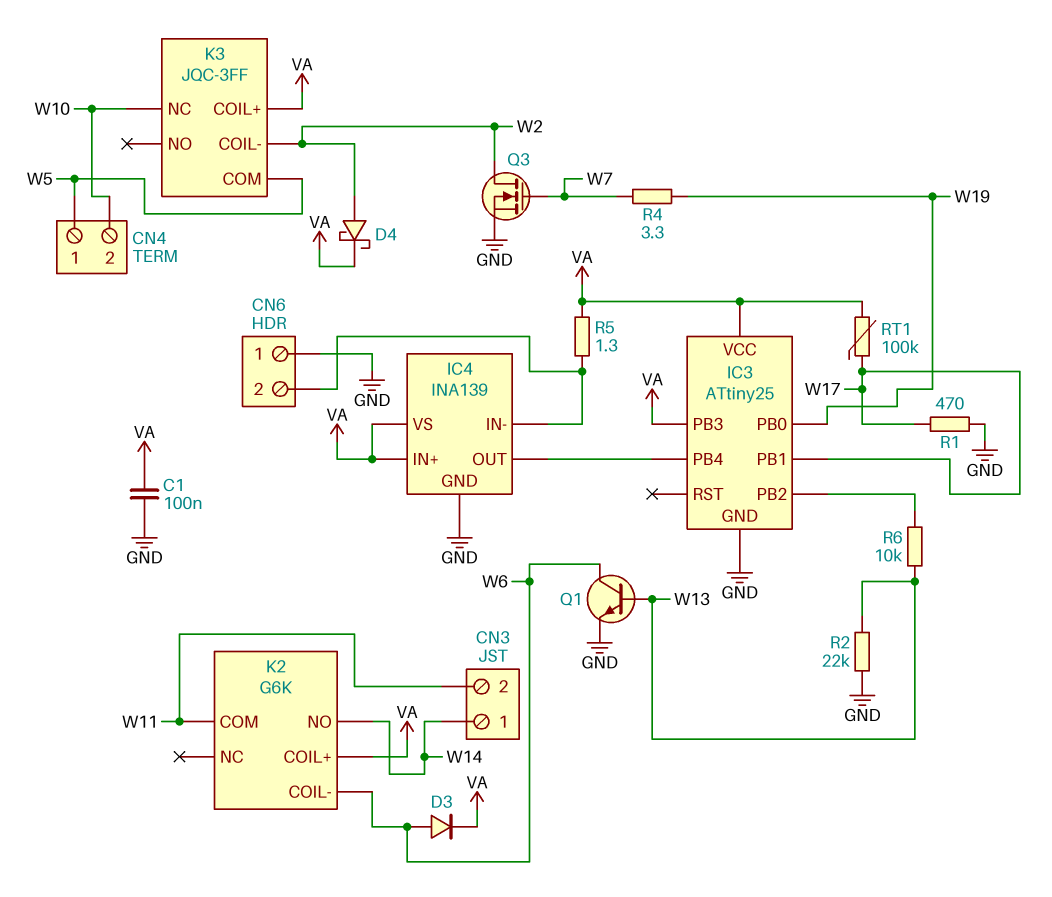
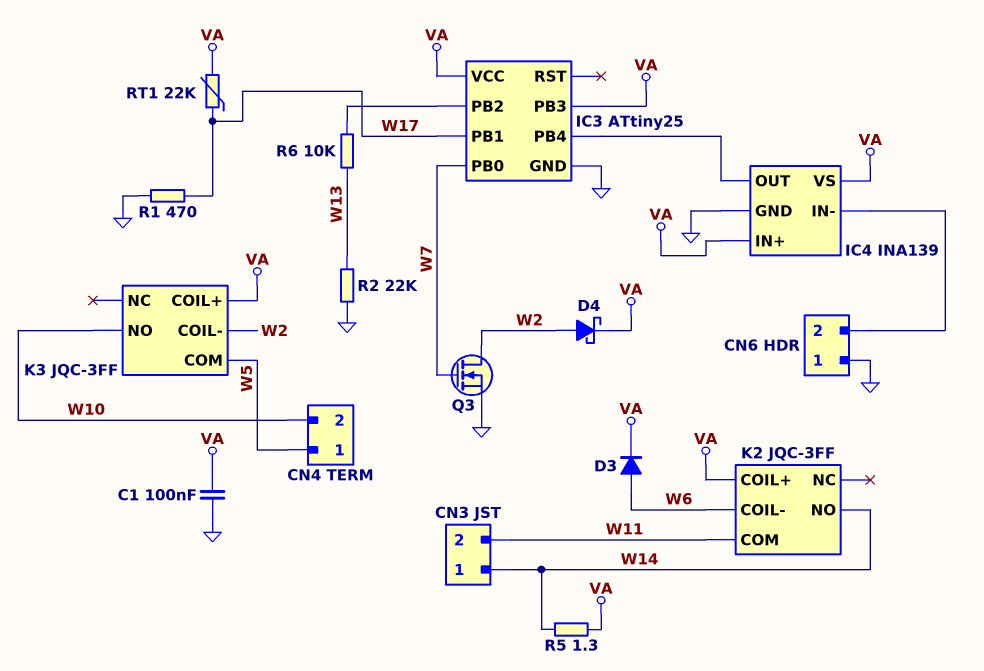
IC3 pin PB0: W19 -> W7
K2: G6K -> JQC-3FF
K3 pin NC: W10 -> none
K3 pin NO: none -> W10
Q1: NPN (B W13, C W6, E GND) -> none
R4: 3.3 (W7, W19) -> none
R5: 1.3 (CN6/2, VA) -> 1.3 (VA, W14)
RT1: 100k (VA, W17) -> 22k (VA, W17)

